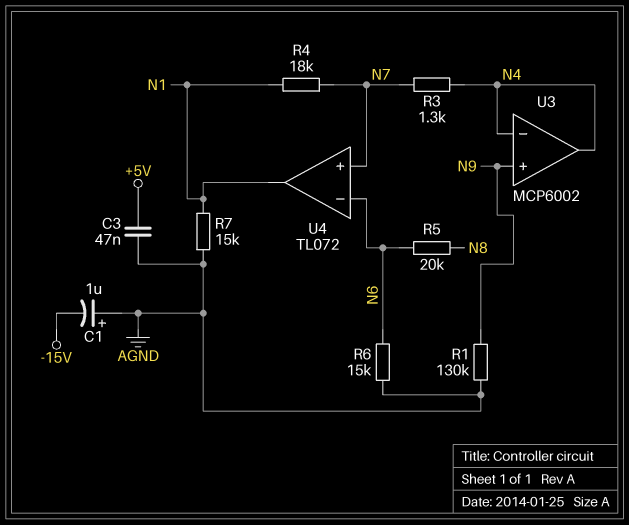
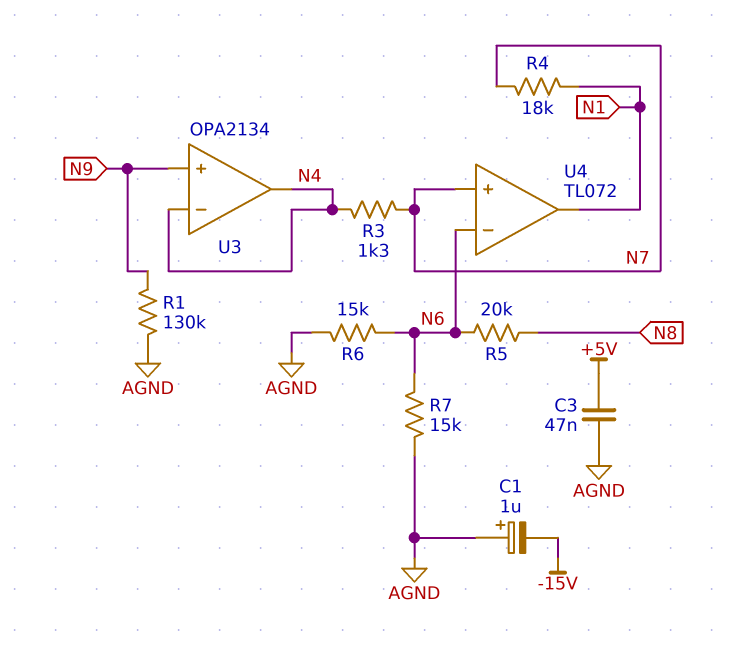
R7: 15k (AGND, N1) -> 15k (AGND, N6)
U3: MCP6002 -> OPA2134

